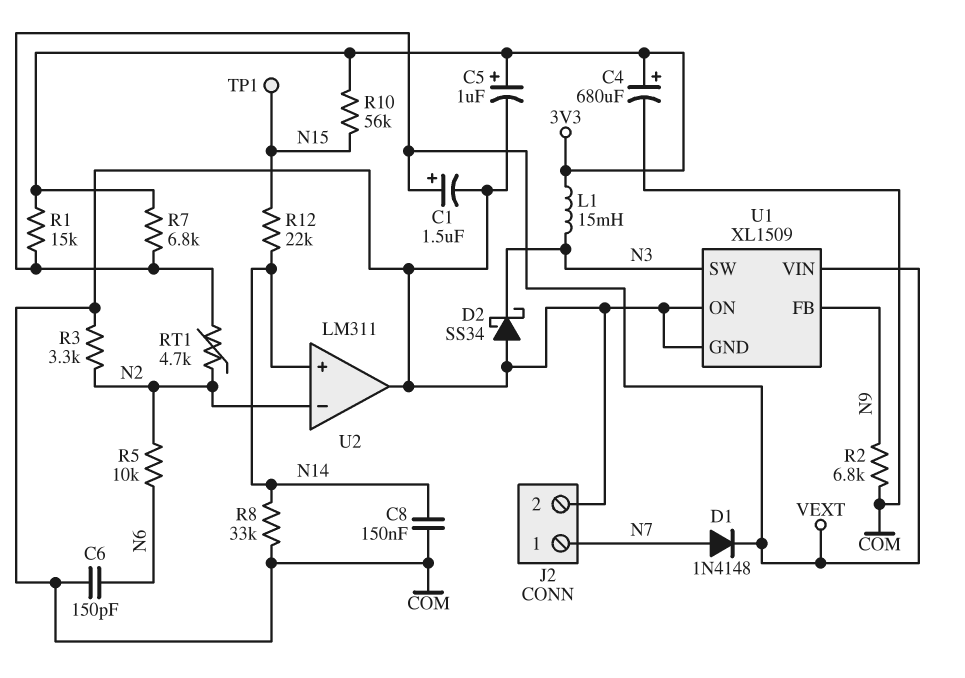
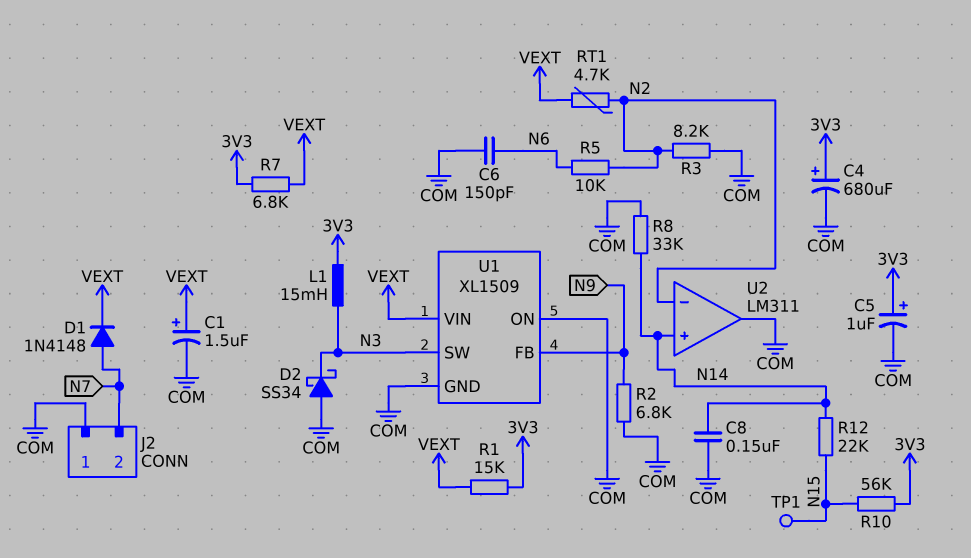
J2 pin 1: N7 -> COM
J2 pin 2: COM -> N7
R3: 3.3k (COM, N2) -> 8.2k (COM, N2)

